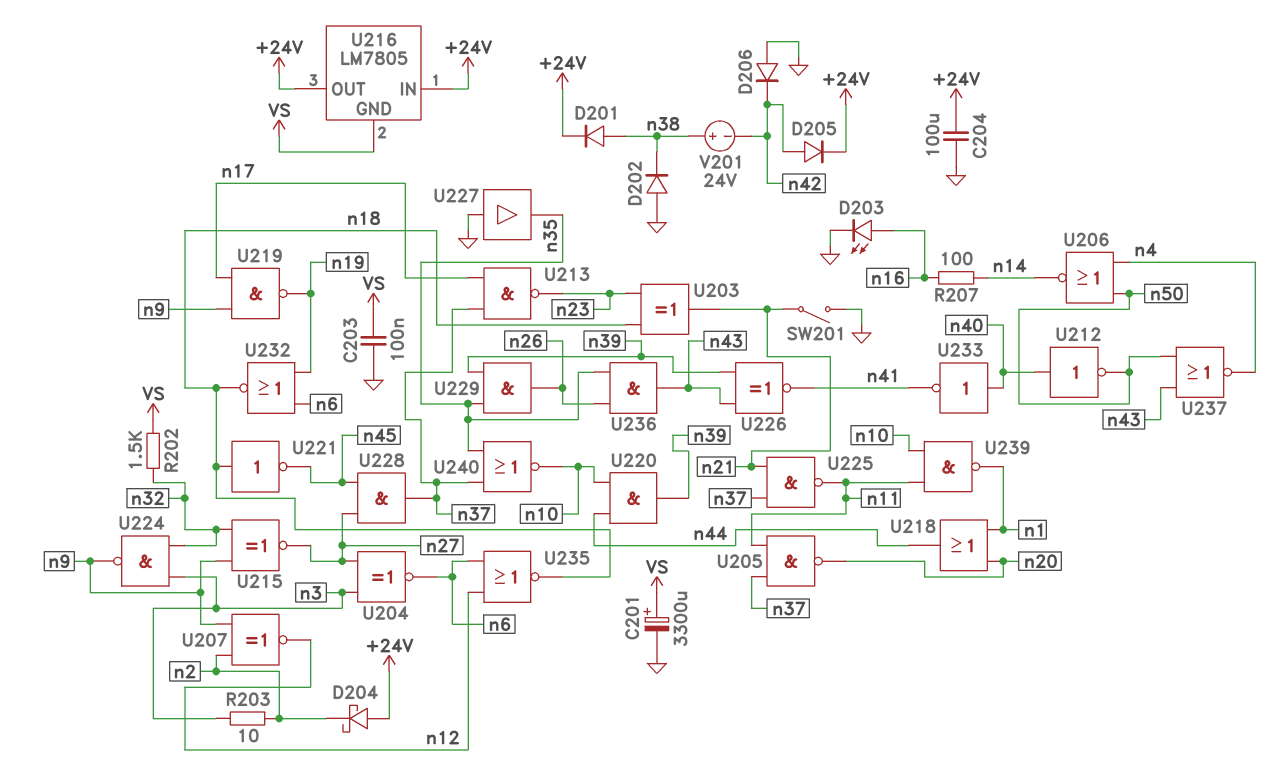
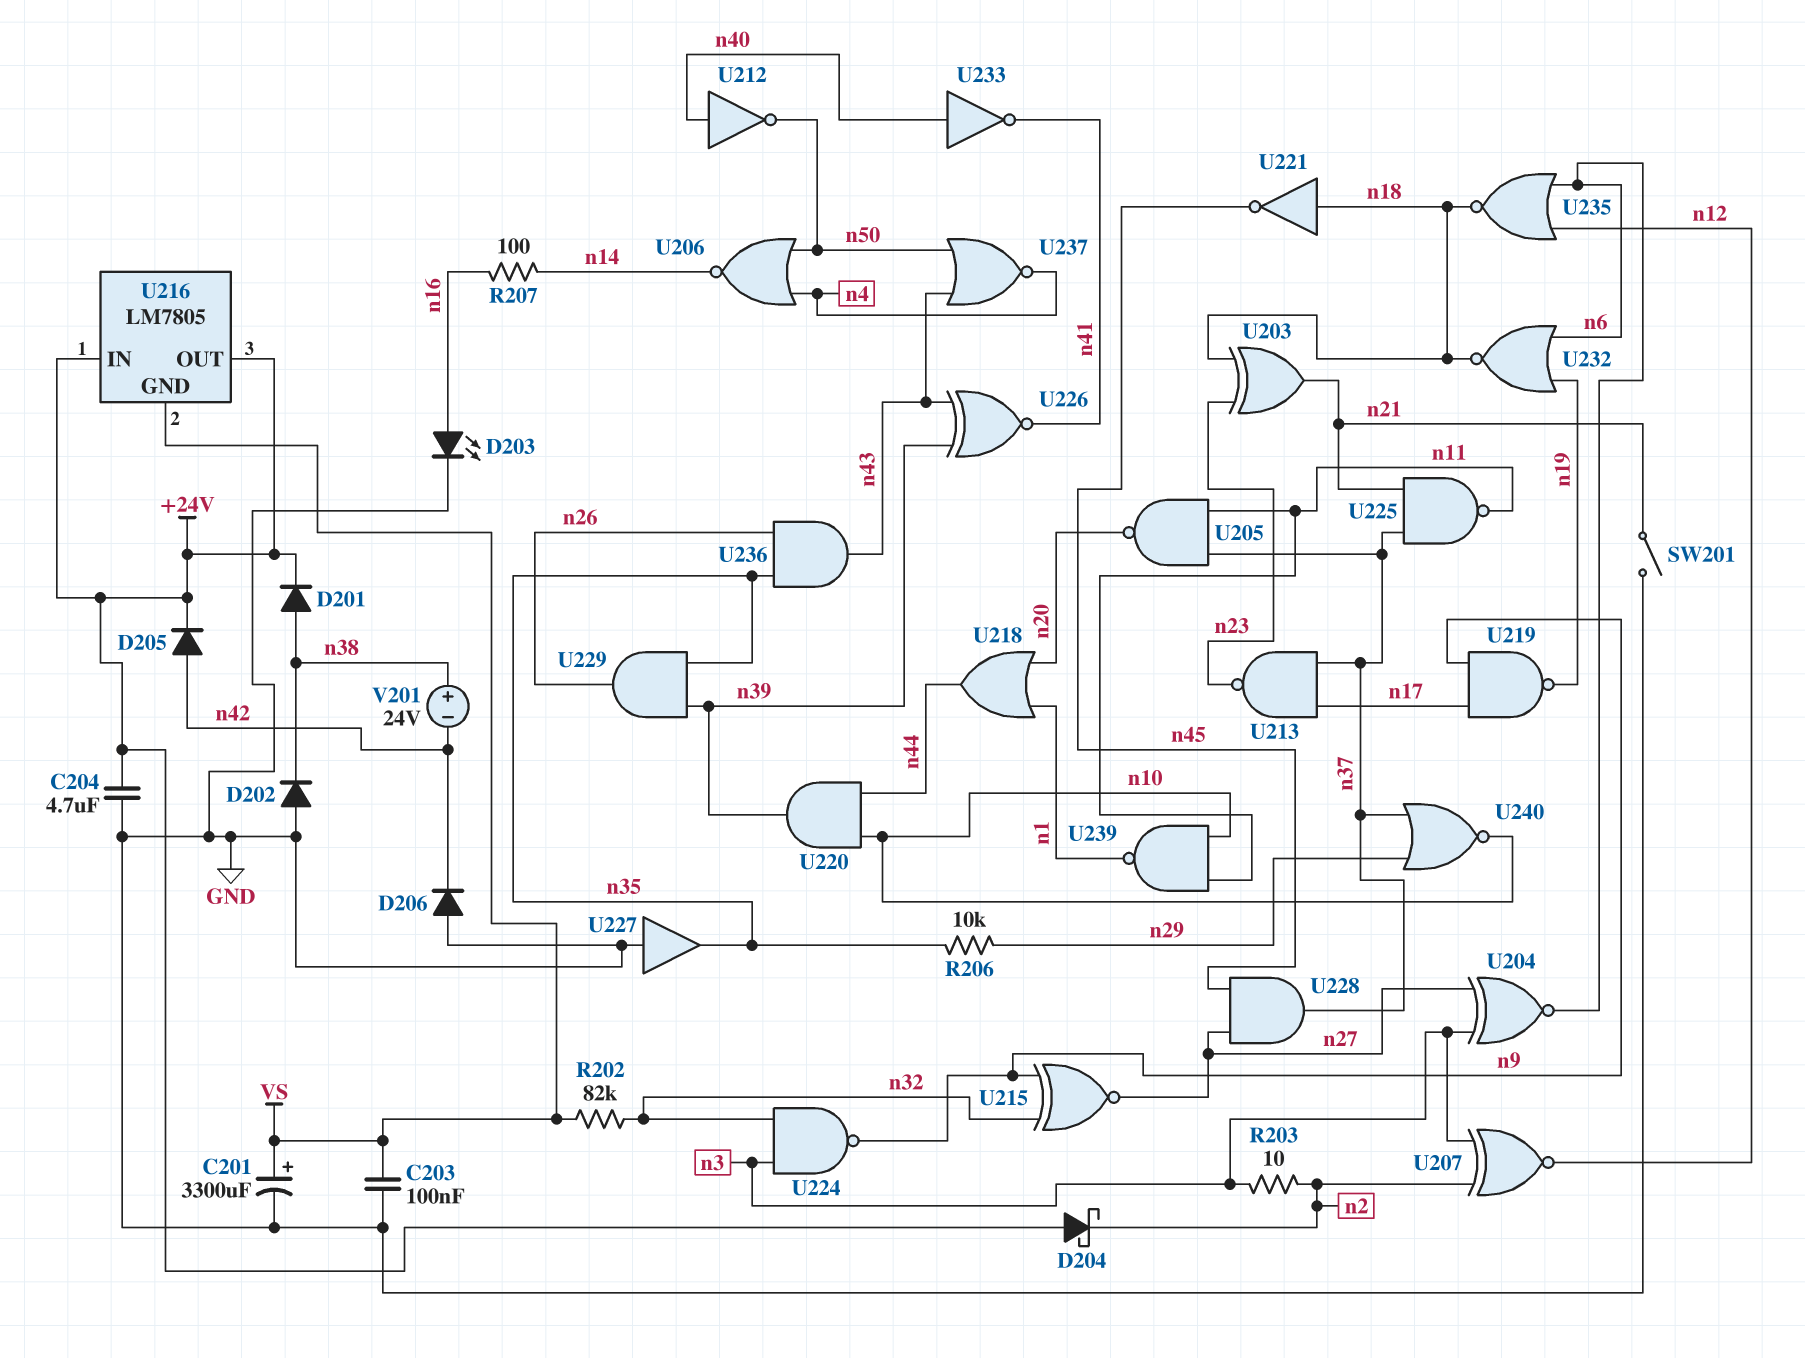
C204: 100uF (+24V, GND) -> 4.7uF (+24V, GND)
R202: 1.5k (VS, n32) -> 82k (VS, n32)
R206: none -> 10k (n29, n35)
U207: XNOR (in n2, in n9, out n12) -> XNOR (in n2, in n3, out n12)
U240: NOR (in n35, in n37, out n10) -> NOR (in n29, in n37, out n10)

